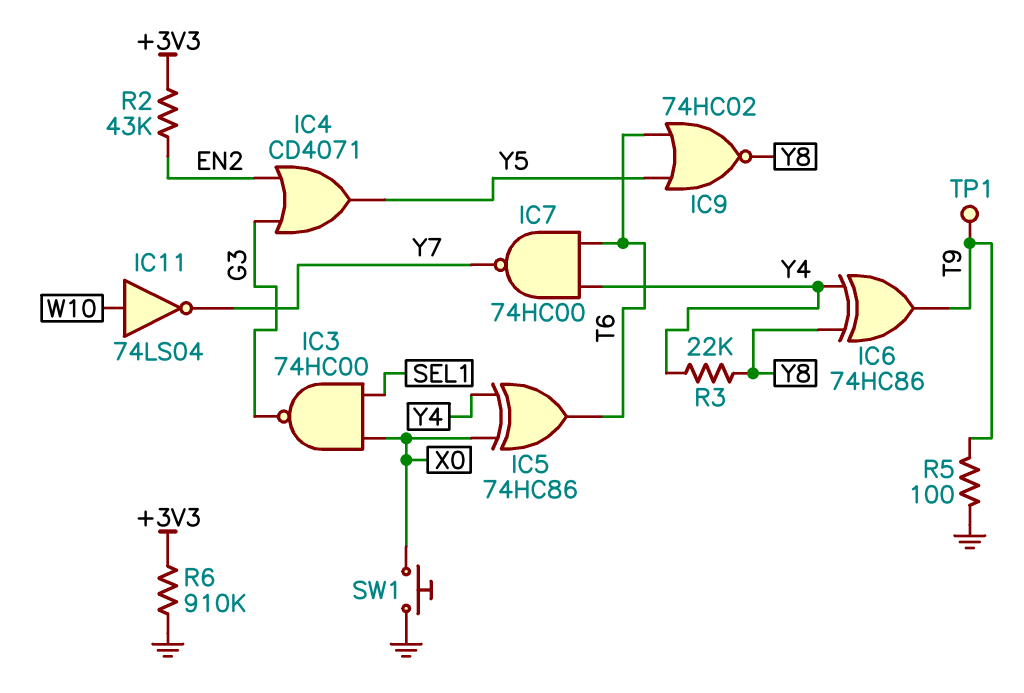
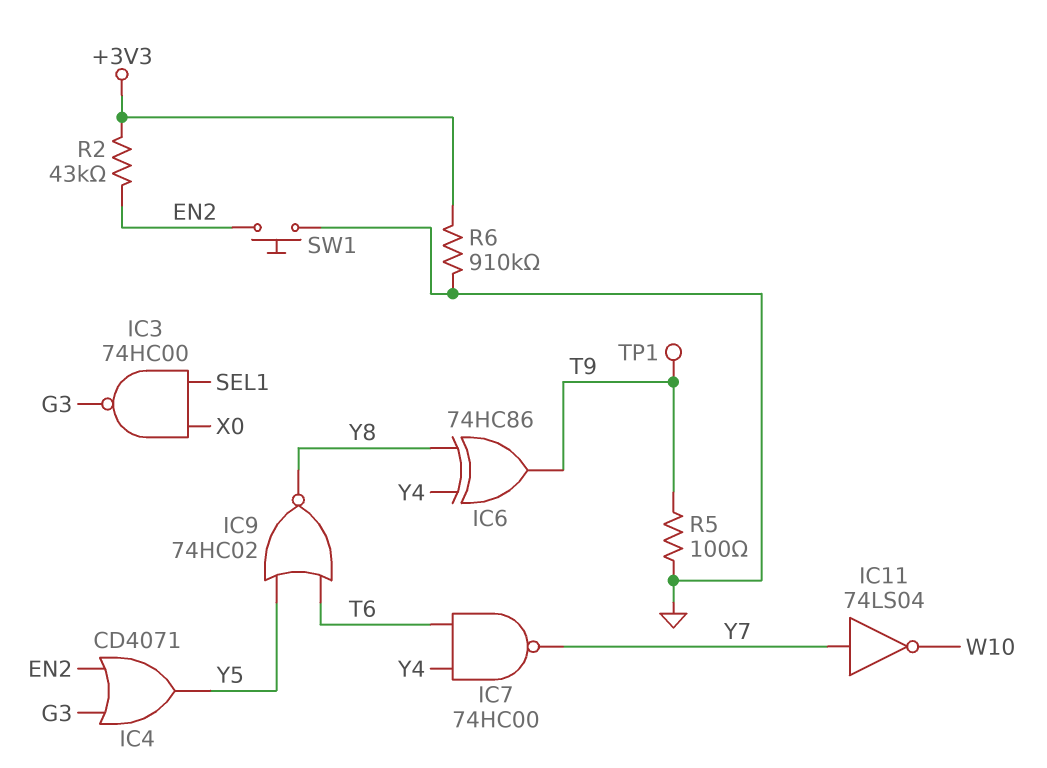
IC5: XOR 74HC86 (in X0, in Y4, out T6) -> none
IC11: NOT 74LS04 (in W10, out Y7) -> NOT 74LS04 (in Y7, out W10)
R3: 22k (Y4, Y8) -> none
SW1: button (GND, X0) -> button (EN2, GND)

